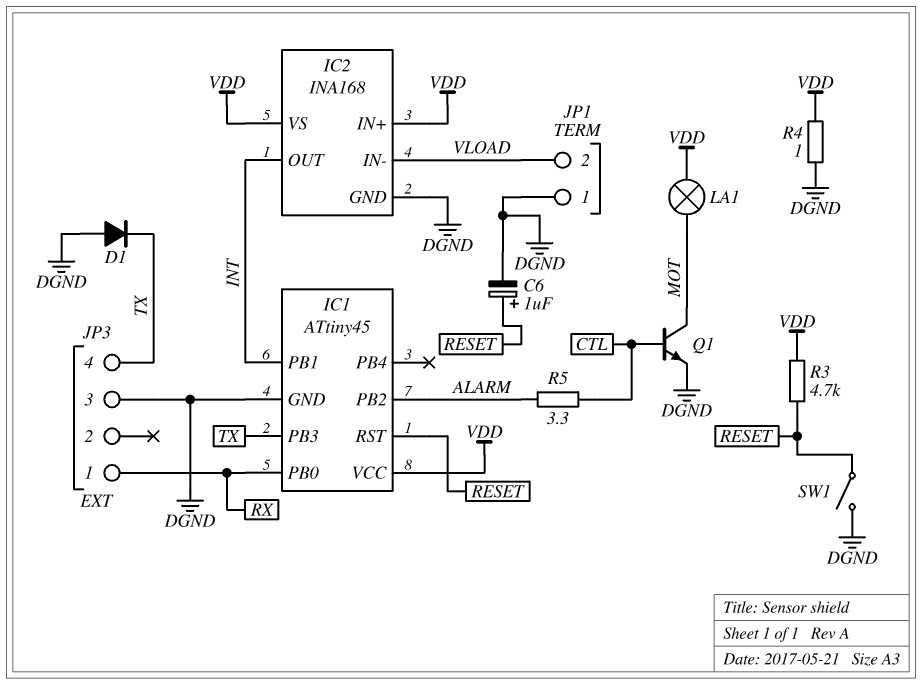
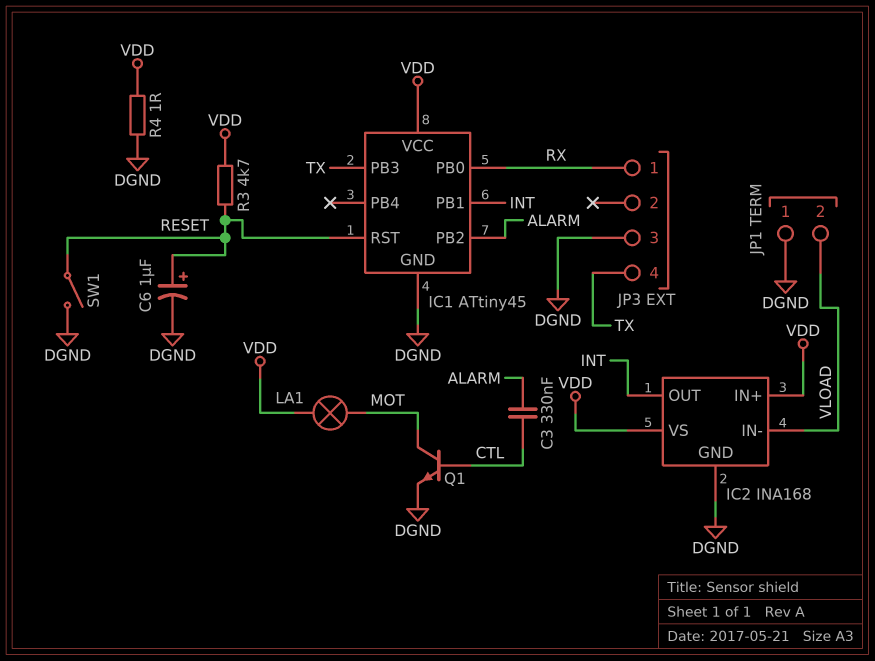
C3: none -> 330nF (ALARM, CTL)
D1: diode (A DGND, K TX) -> none
R5: 3.3 (ALARM, CTL) -> none

